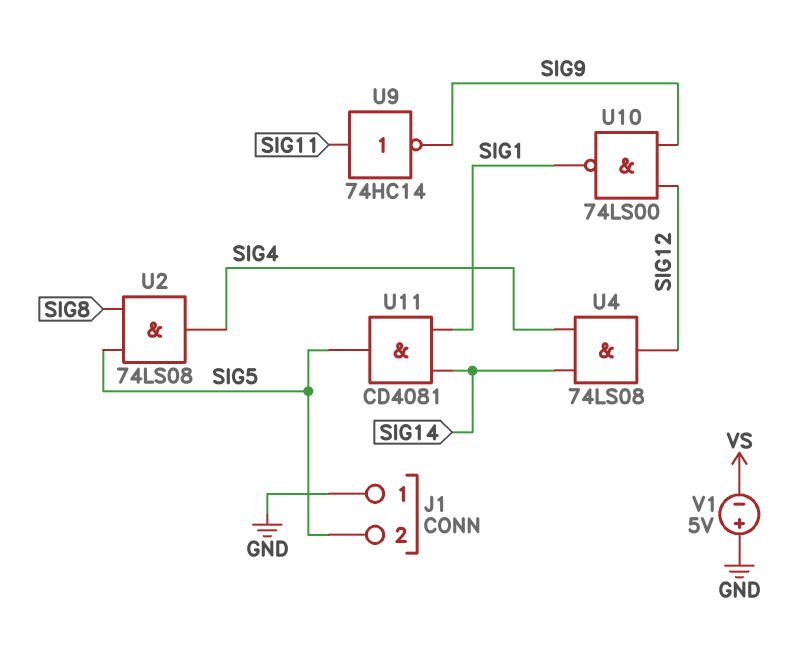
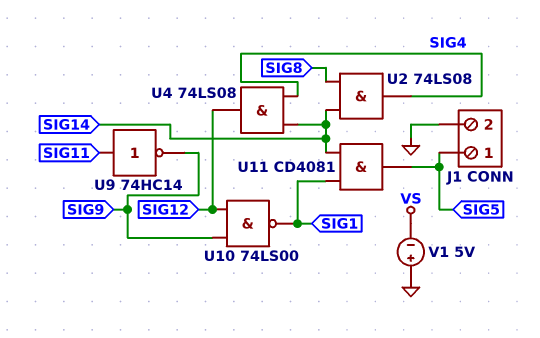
J1 pin 1: GND -> SIG5
J1 pin 2: SIG5 -> GND
U2: AND 74LS08 (in SIG5, in SIG8, out SIG4) -> AND 74LS08 (in SIG8, in SIG14, out SIG4)

